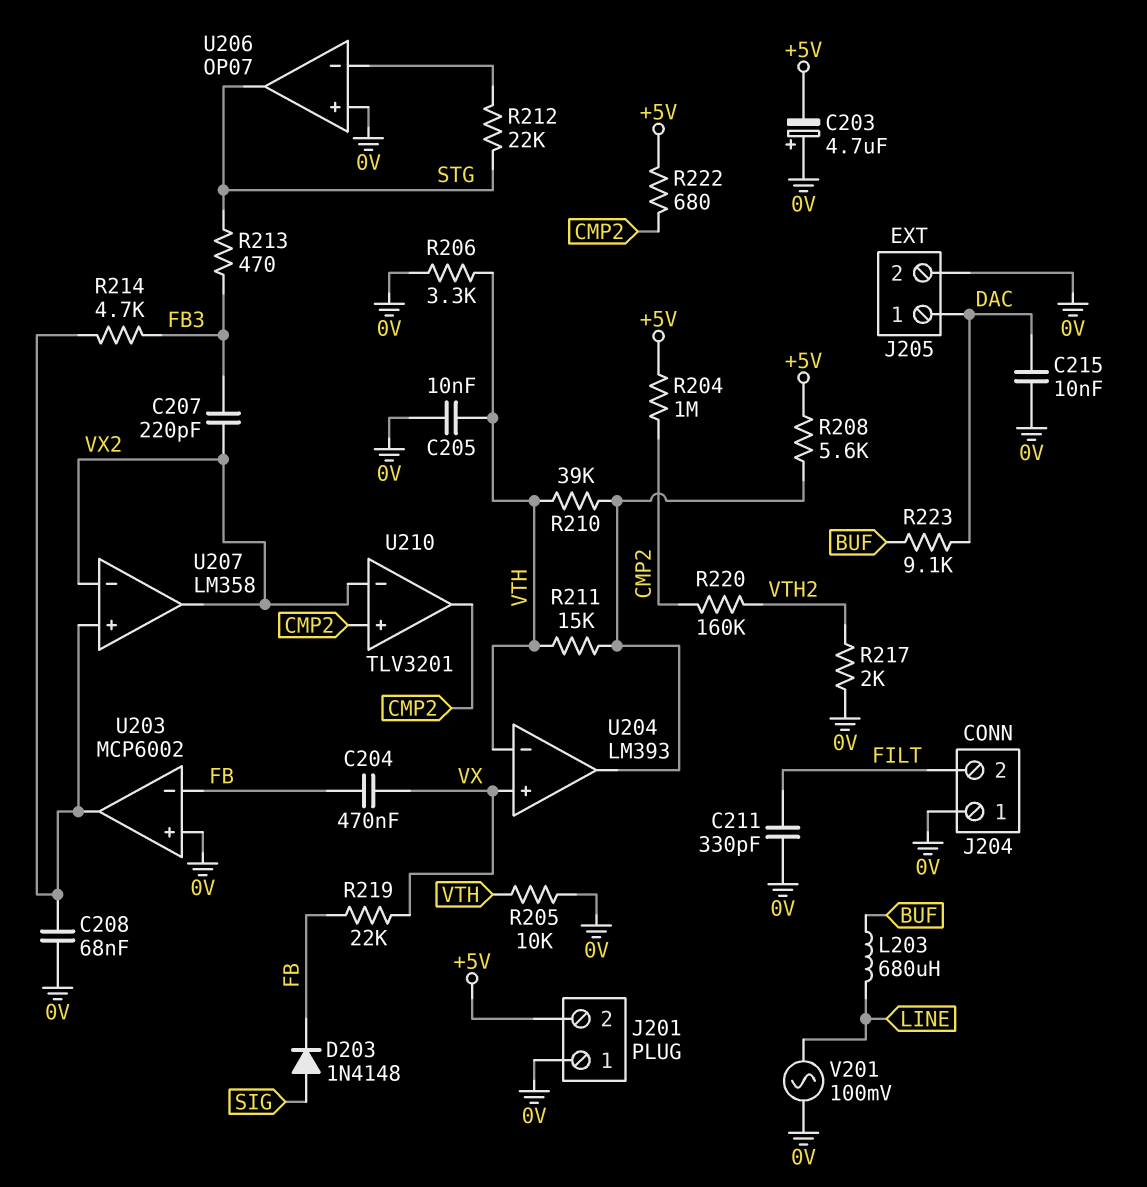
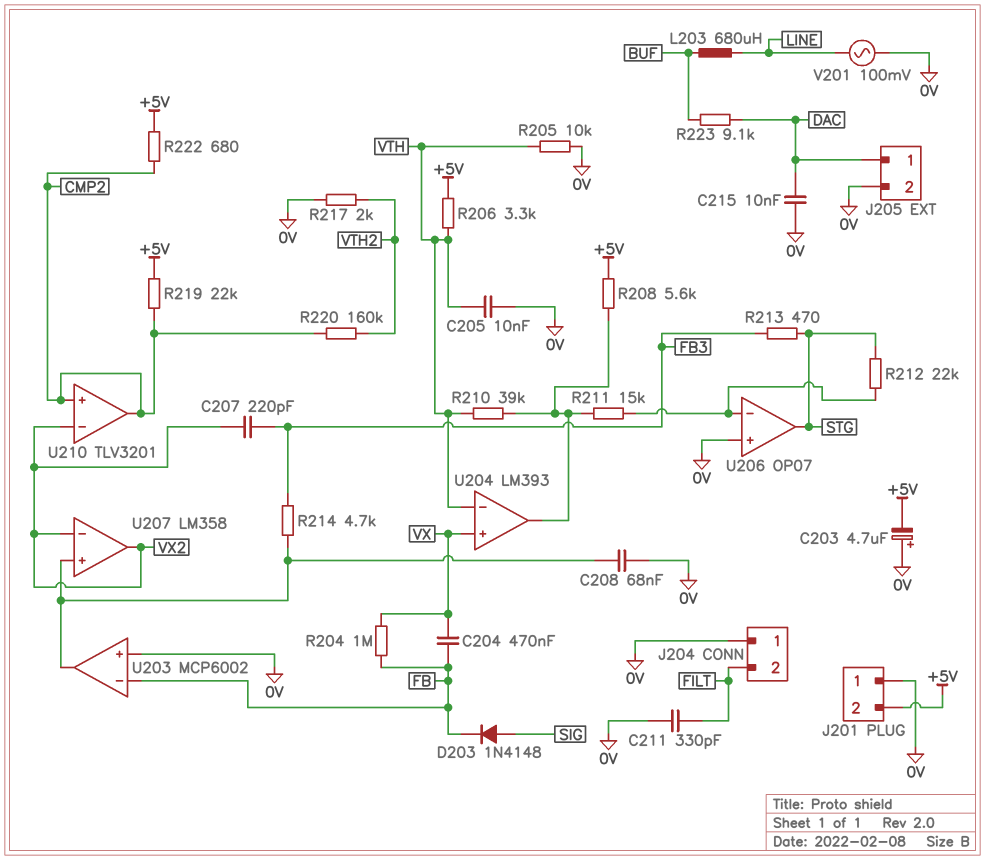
R204: 1M (+5V, CMP2) -> 1M (FB, VX)
R206: 3.3k (0V, VTH) -> 3.3k (+5V, VTH)
R211: 15k (U204/out, VTH) -> 15k (U204/out, U206/in-)
R219: 22k (FB, VX) -> 22k (+5V, CMP2)

